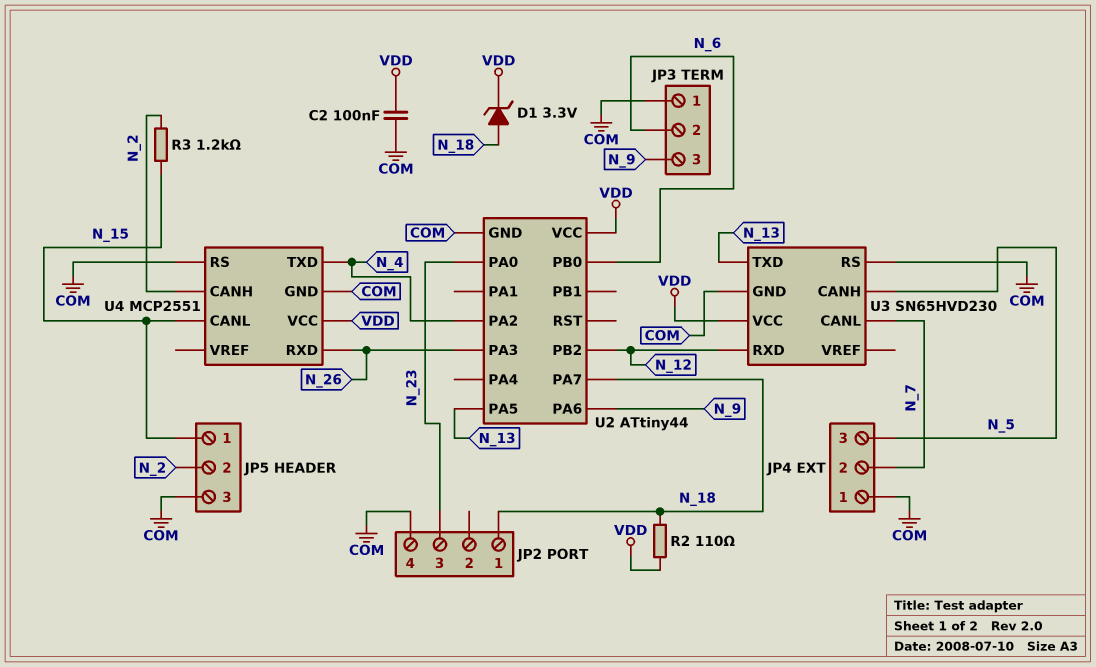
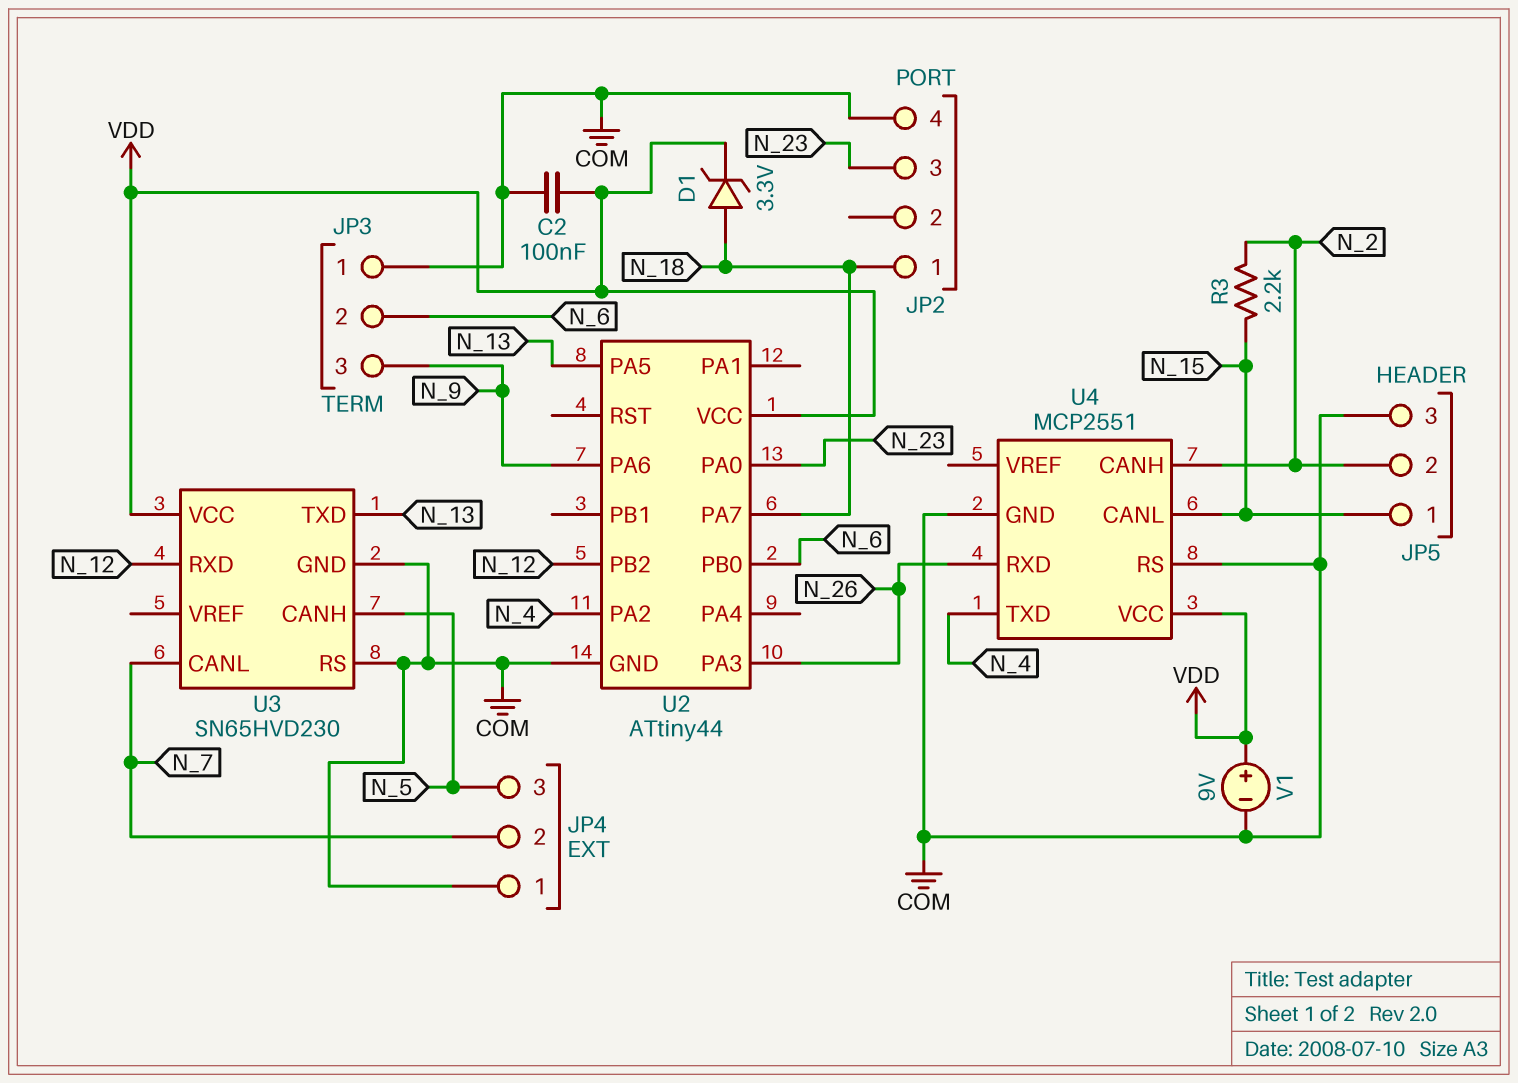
R2: 110 (N_18, VDD) -> none
R3: 1.2k (N_2, N_15) -> 2.2k (N_2, N_15)
V1: none -> 9V (plus VDD, minus COM)

